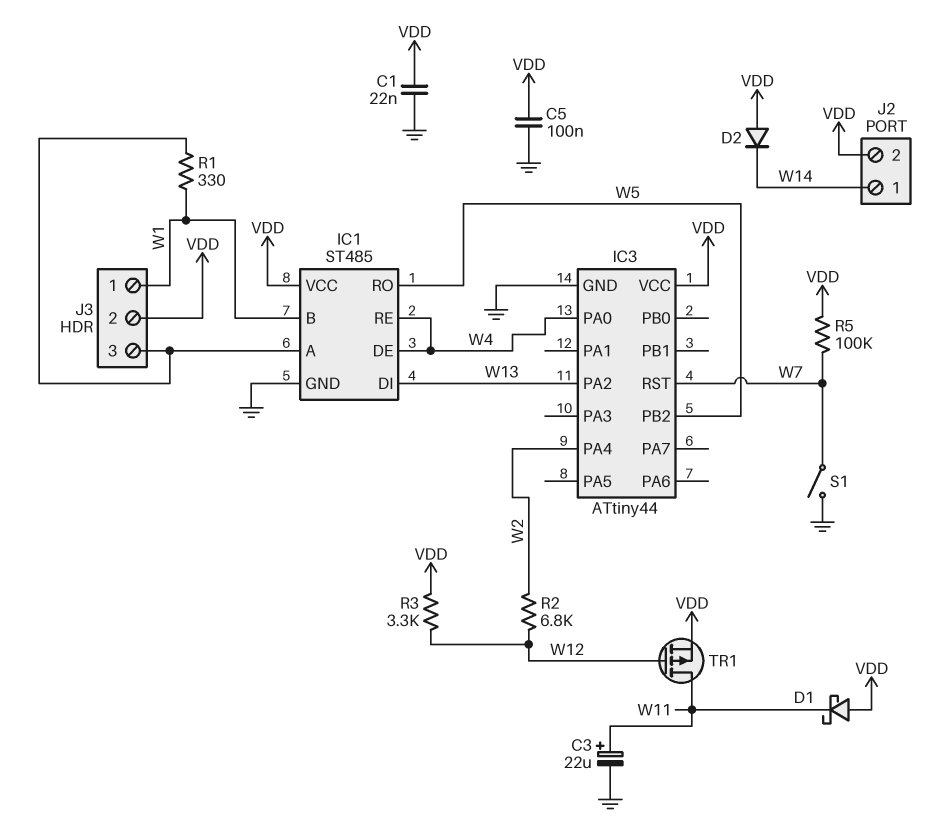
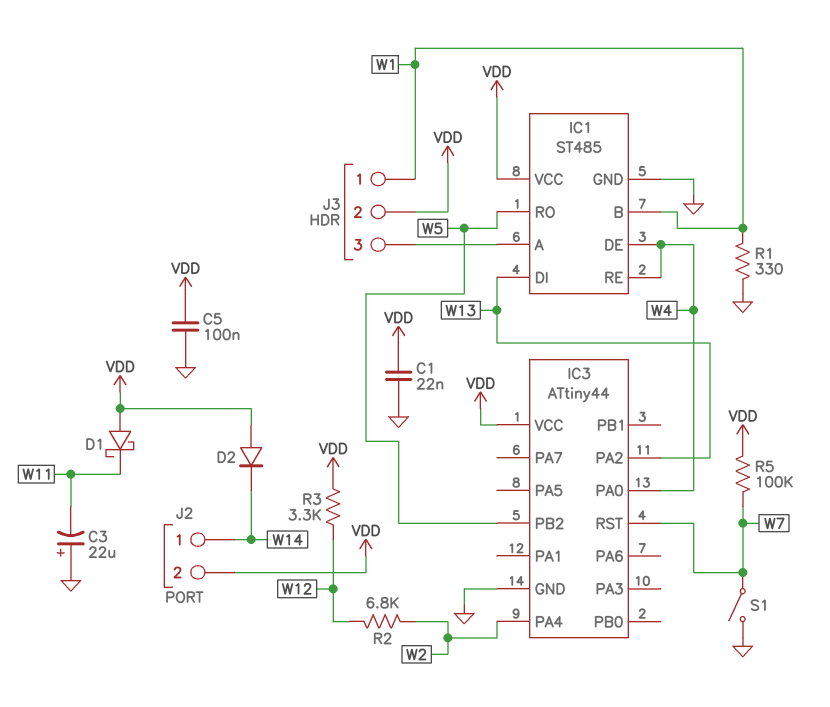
C3: 22uF (plus W11, minus GND) -> 22uF (plus GND, minus W11)
R1: 330 (IC1/A, W1) -> 330 (GND, W1)
TR1: PMOS (G W12, D W11, S VDD) -> none

